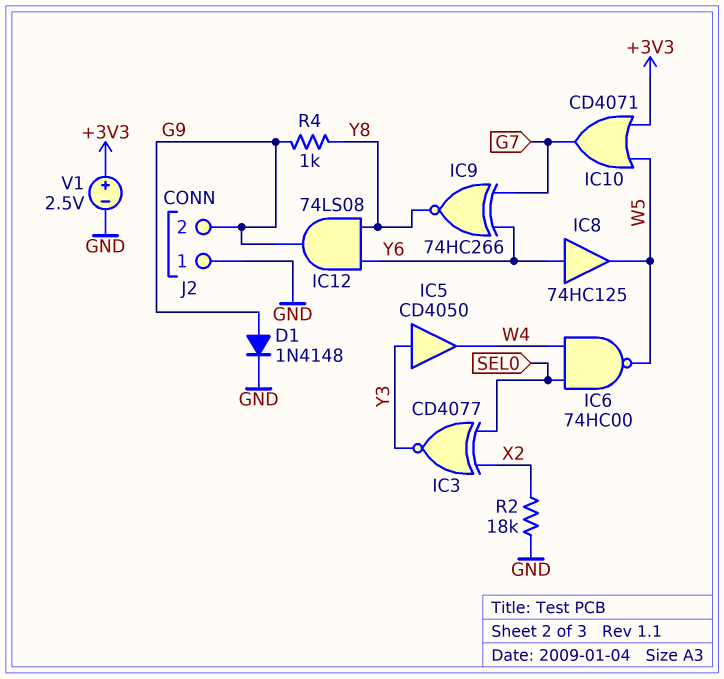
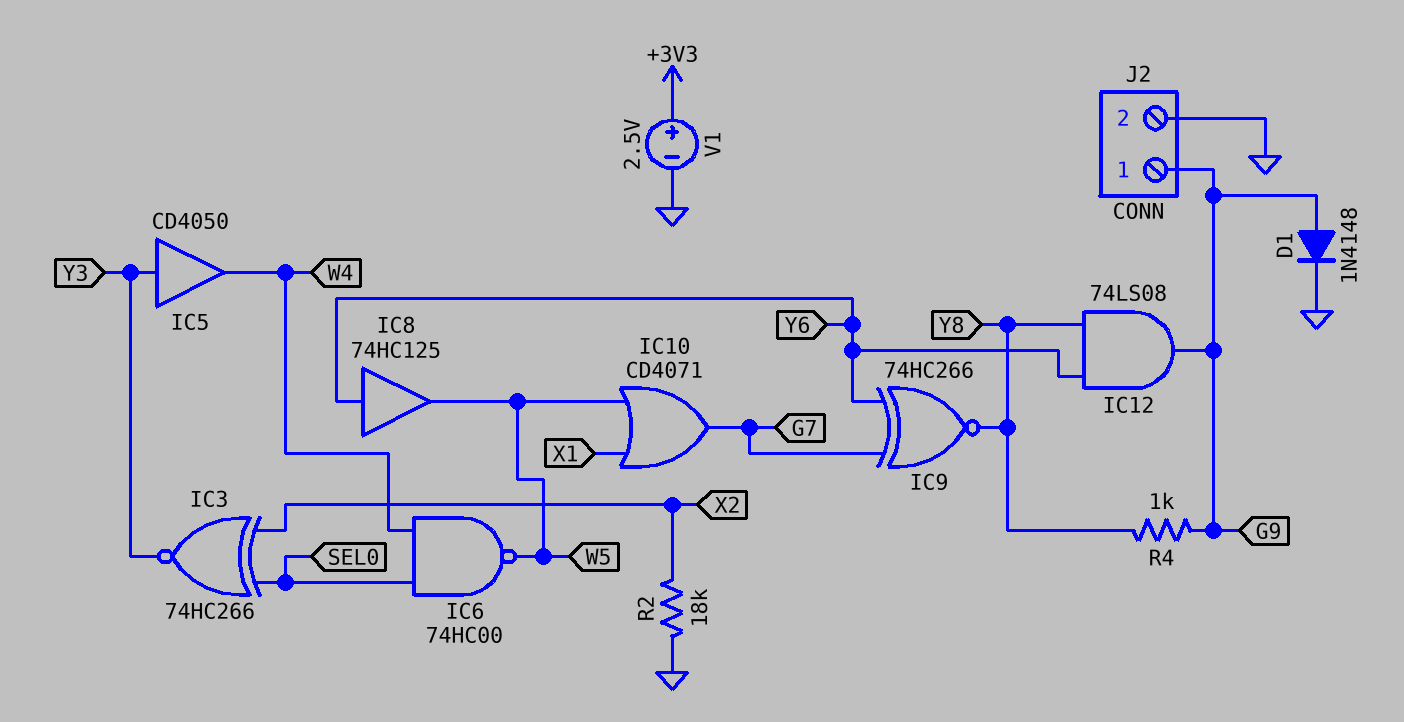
IC3: XNOR CD4077 (in SEL0, in X2, out Y3) -> XNOR 74HC266 (in SEL0, in X2, out Y3)
IC10: OR CD4071 (in +3V3, in W5, out G7) -> OR CD4071 (in W5, in X1, out G7)
J2 pin 1: GND -> G9
J2 pin 2: G9 -> GND

